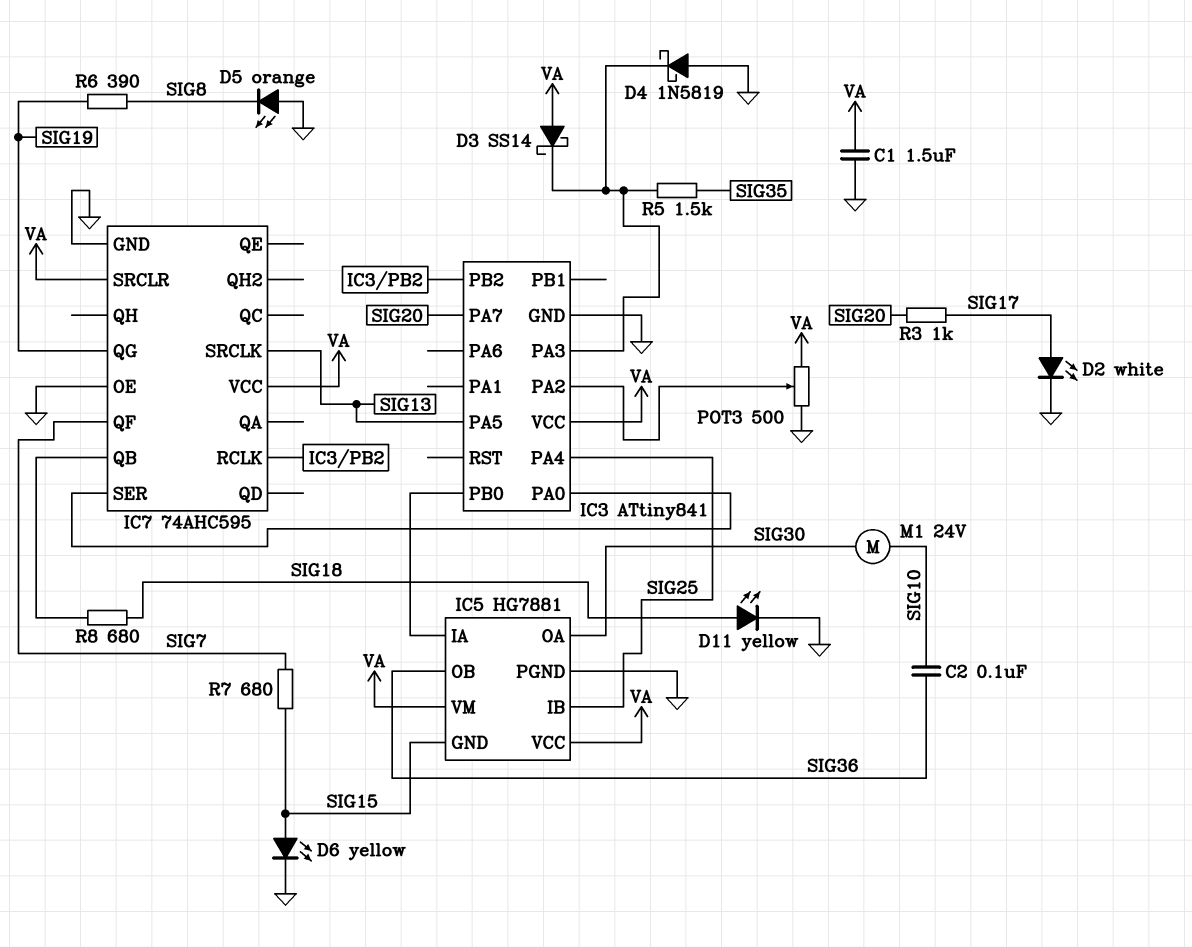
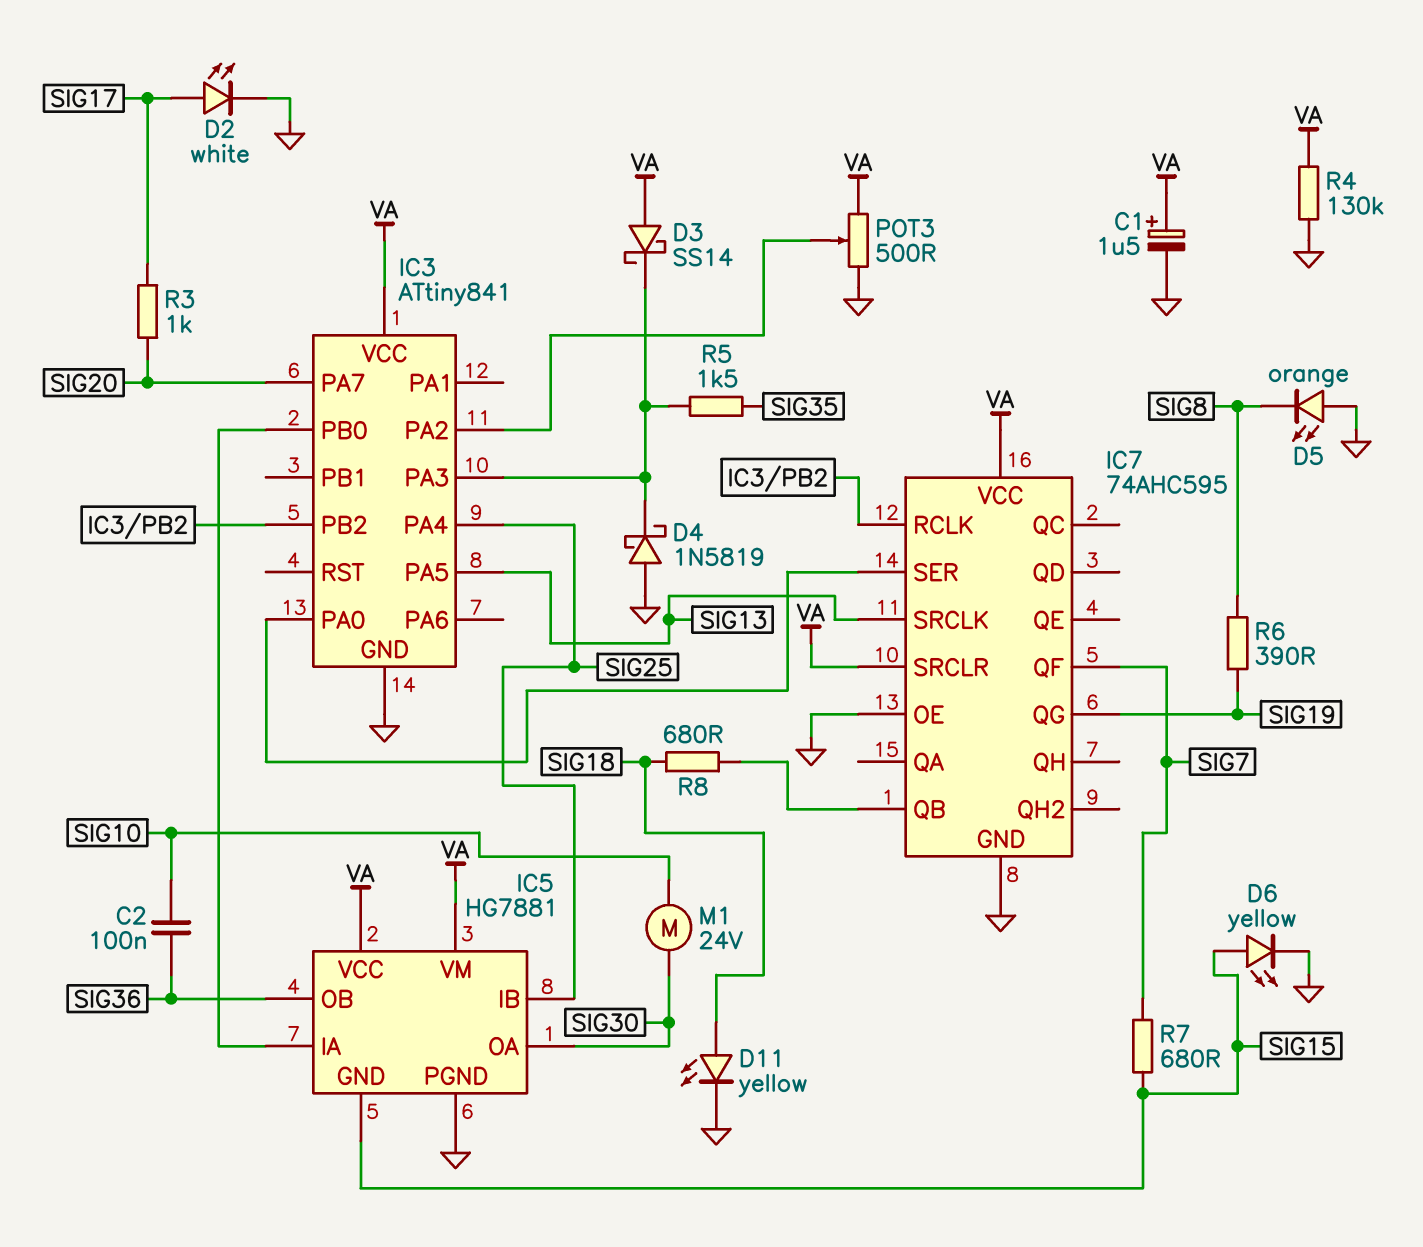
C1: 1.5uF (GND, VA) -> 1.5uF (plus VA, minus GND)
R4: none -> 130k (GND, VA)

